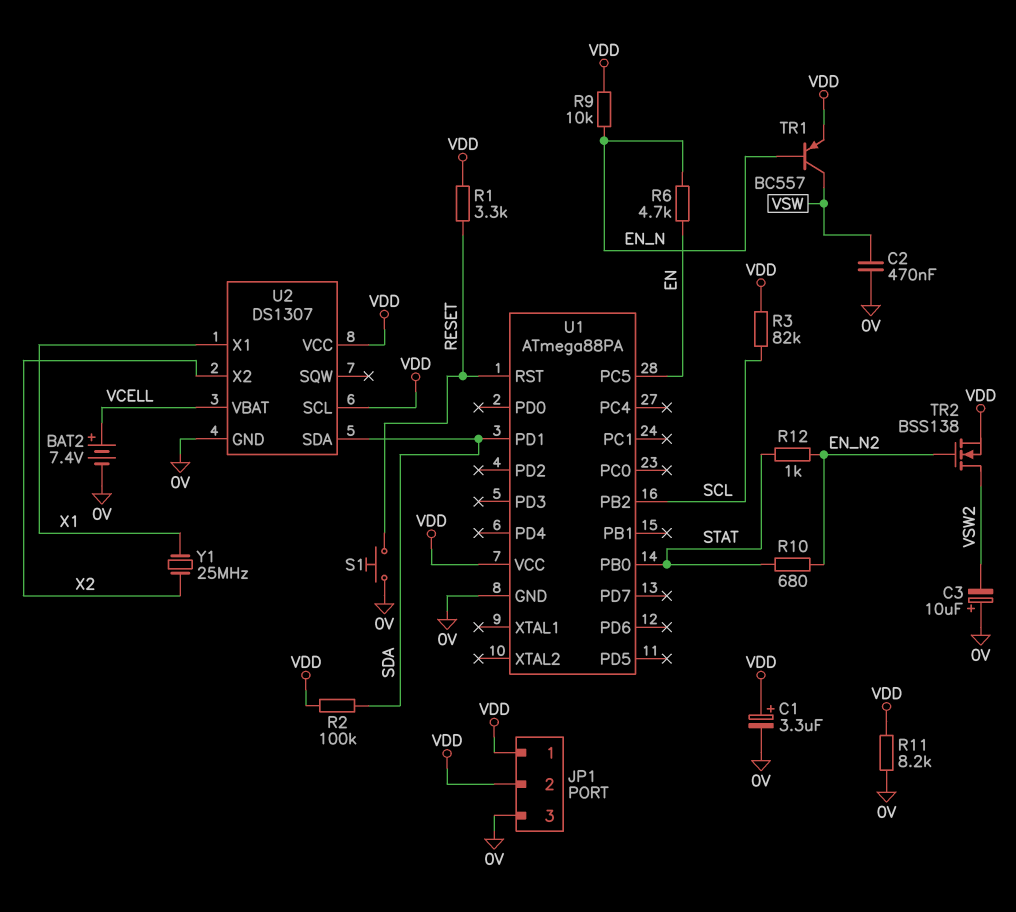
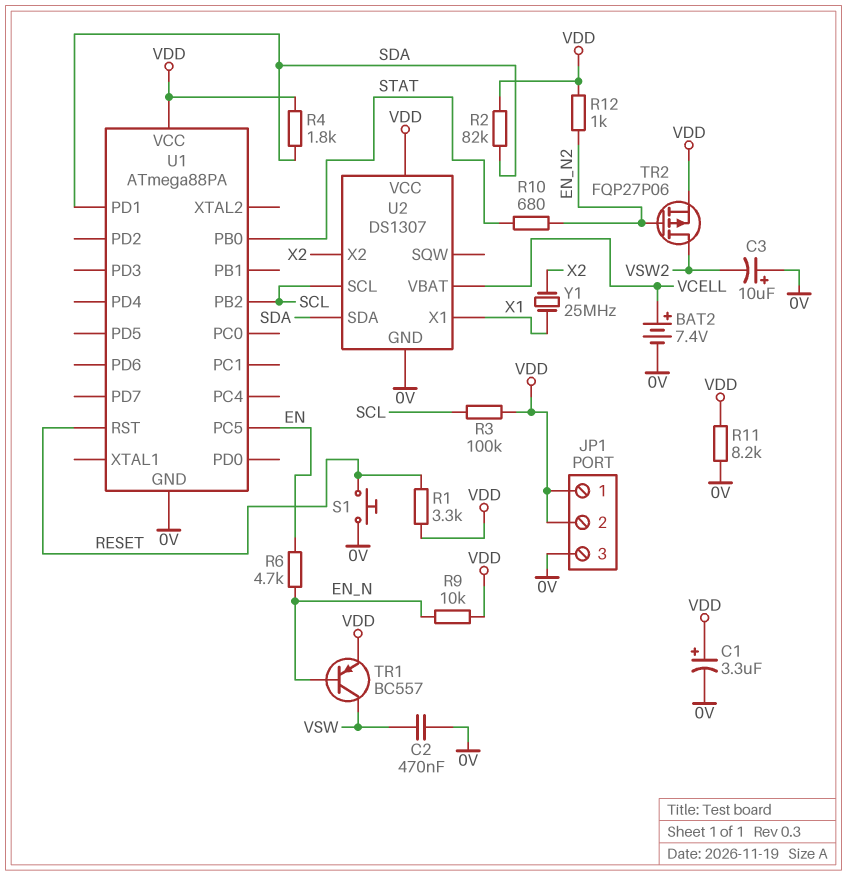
R2: 100k (SDA, VDD) -> 82k (SDA, VDD)
R3: 82k (SCL, VDD) -> 100k (SCL, VDD)
R4: none -> 1.8k (SDA, VDD)
R12: 1k (EN_N2, STAT) -> 1k (EN_N2, VDD)
TR2: NMOS BSS138 (G EN_N2, D VSW2, S VDD) -> PMOS FQP27P06 (G EN_N2, D VSW2, S VDD)
U2 pin SCL: VDD -> SCL

